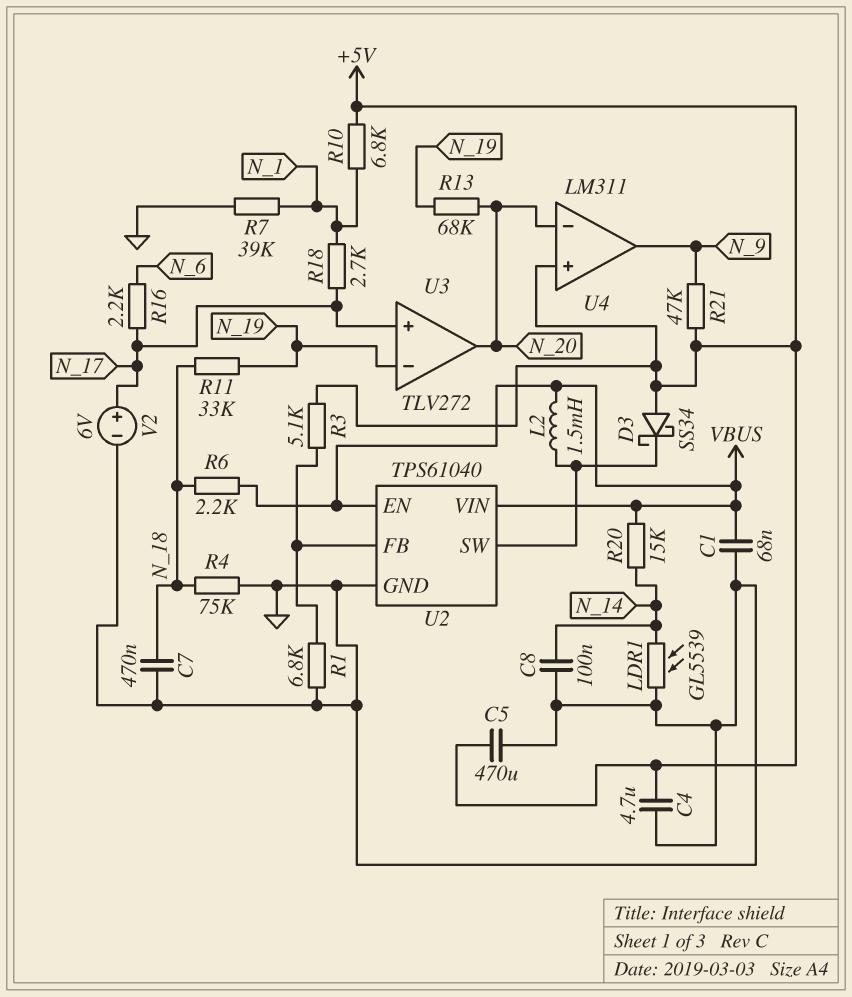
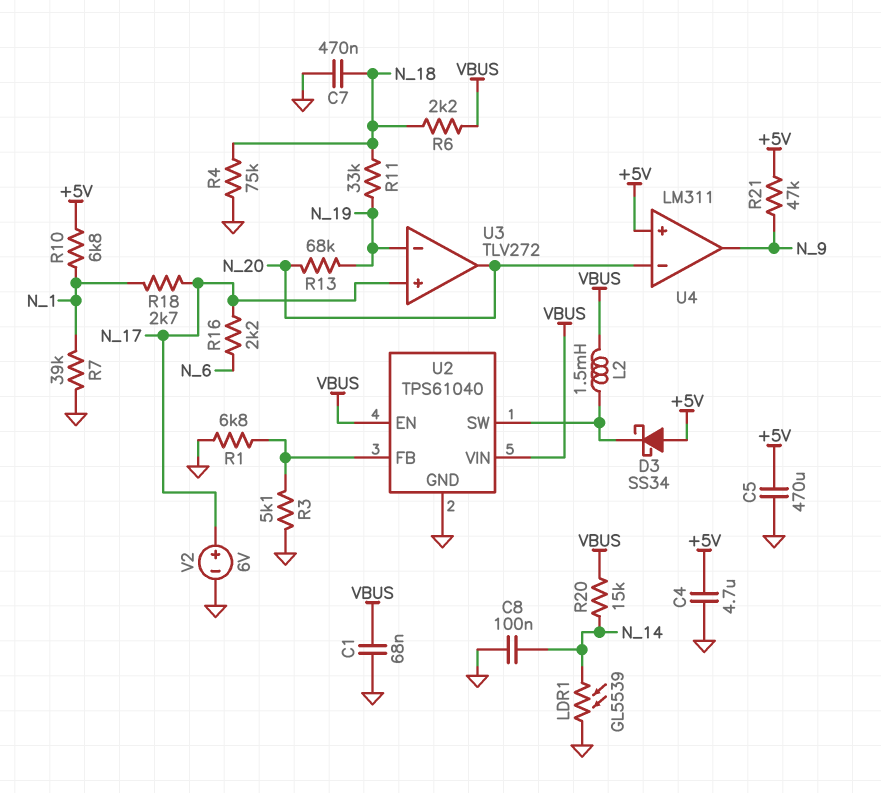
R3: 5.1k (+5V, U2/FB) -> 5.1k (GND, U2/FB)

